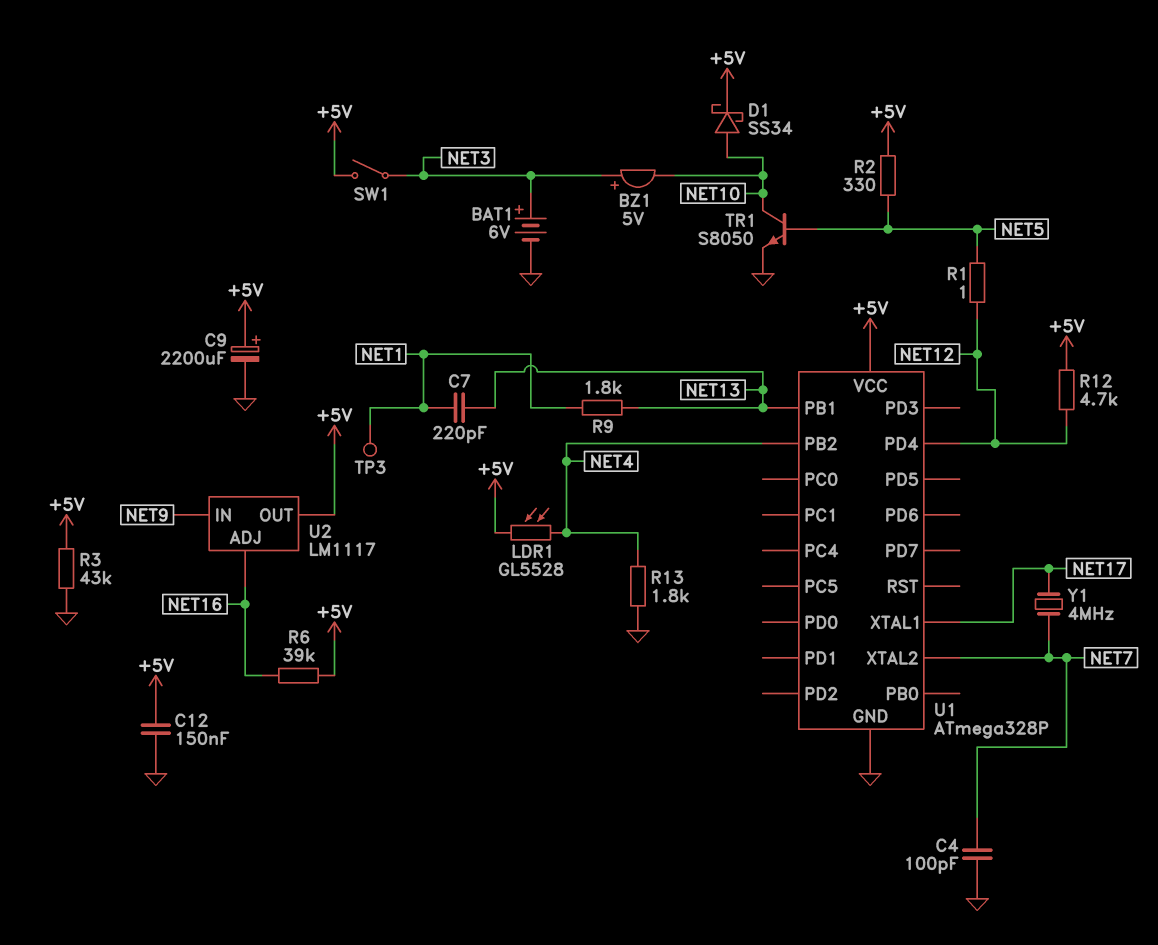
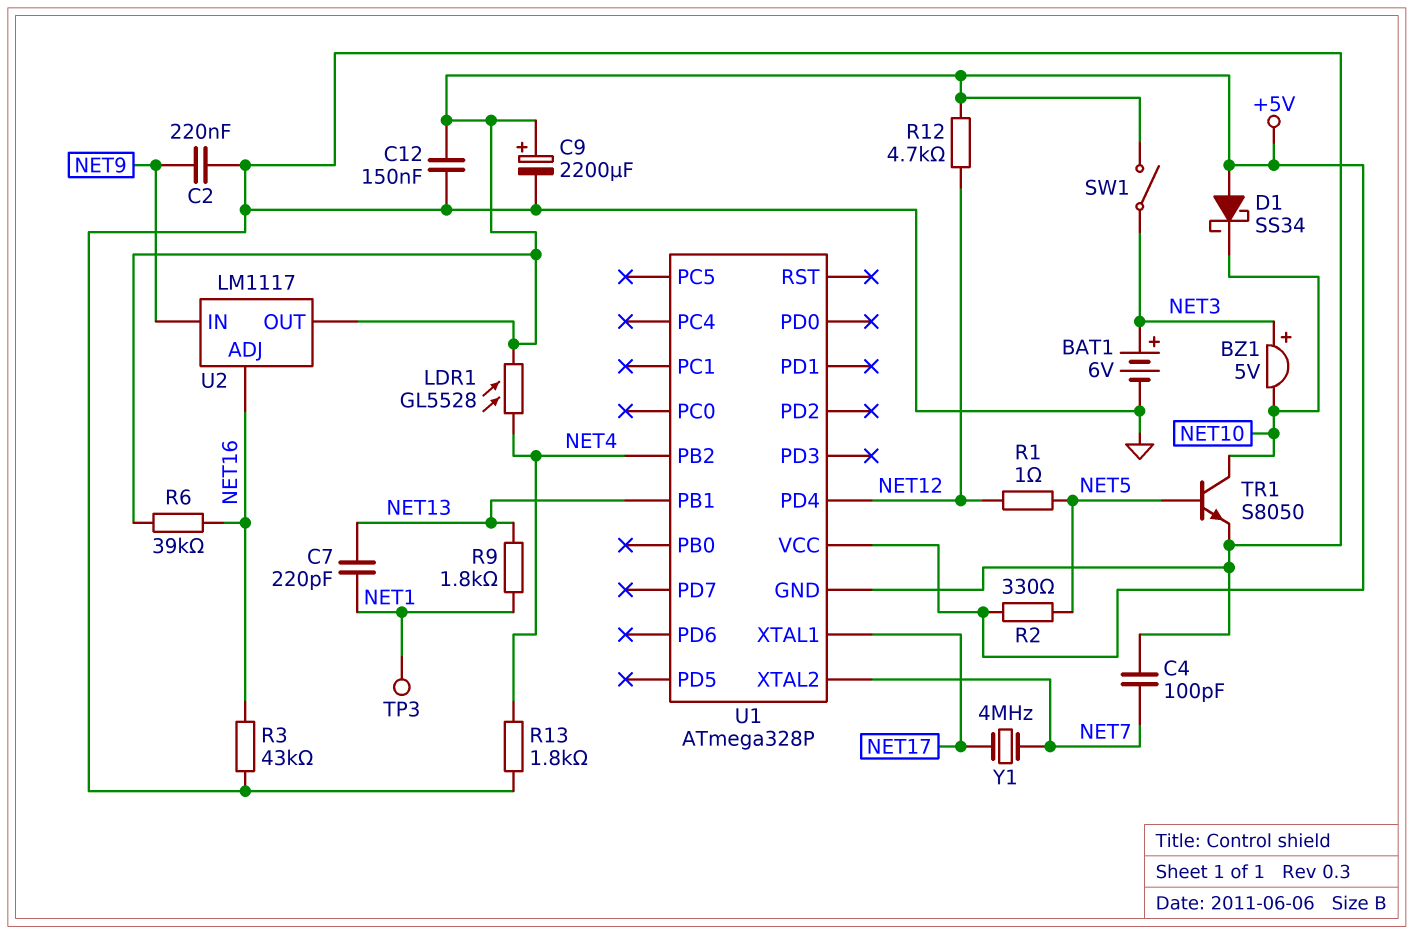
C2: none -> 220nF (GND, NET9)
D1: schottky SS34 (A NET10, K +5V) -> schottky SS34 (A +5V, K NET10)
R3: 43k (+5V, GND) -> 43k (GND, NET16)

